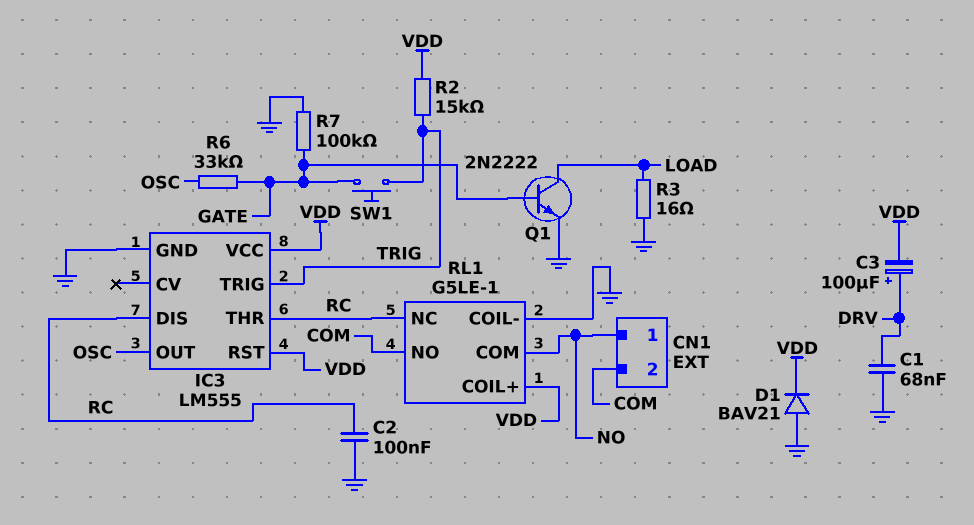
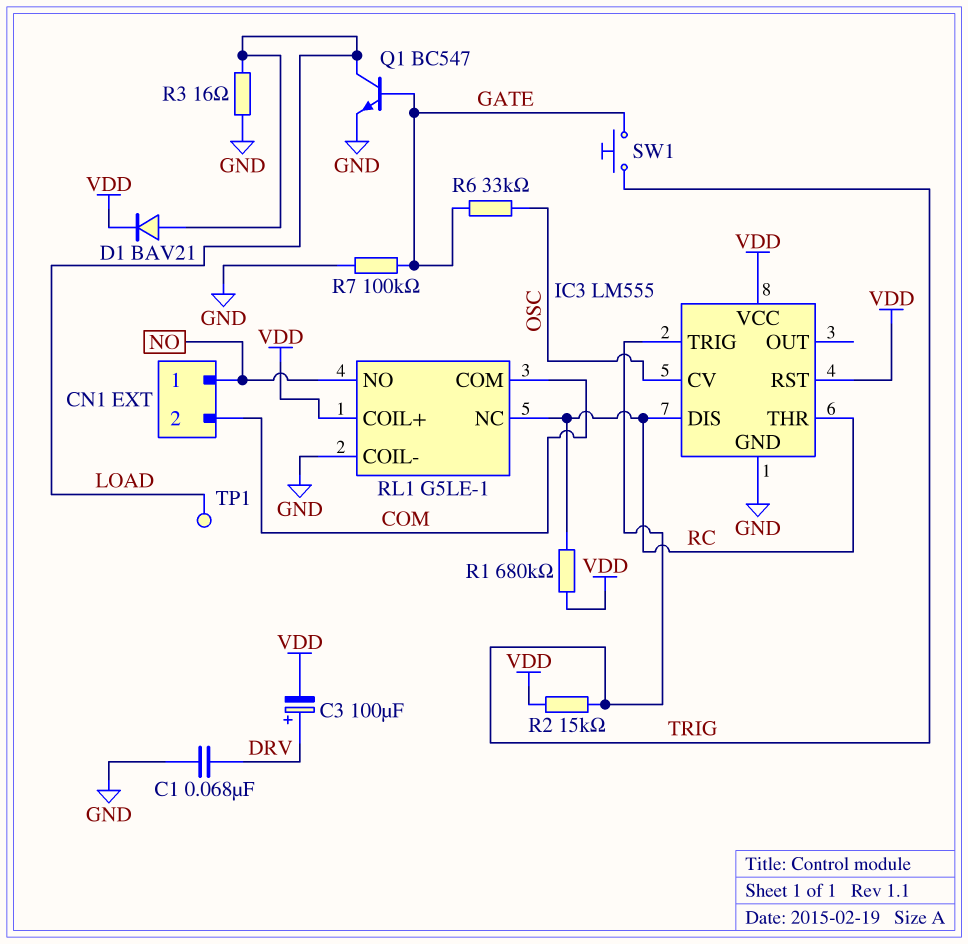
C2: 100nF (GND, RC) -> none
D1: diode BAV21 (A GND, K VDD) -> diode BAV21 (A LOAD, K VDD)
IC3 pin CV: none -> OSC
IC3 pin OUT: OSC -> none
Q1: NPN 2N2222 (B GATE, C LOAD, E GND) -> NPN BC547 (B GATE, C LOAD, E GND)
R1: none -> 680k (RC, VDD)
RL1 pin COM: NO -> COM
RL1 pin NO: COM -> NO
TP1: none -> test point (LOAD)

